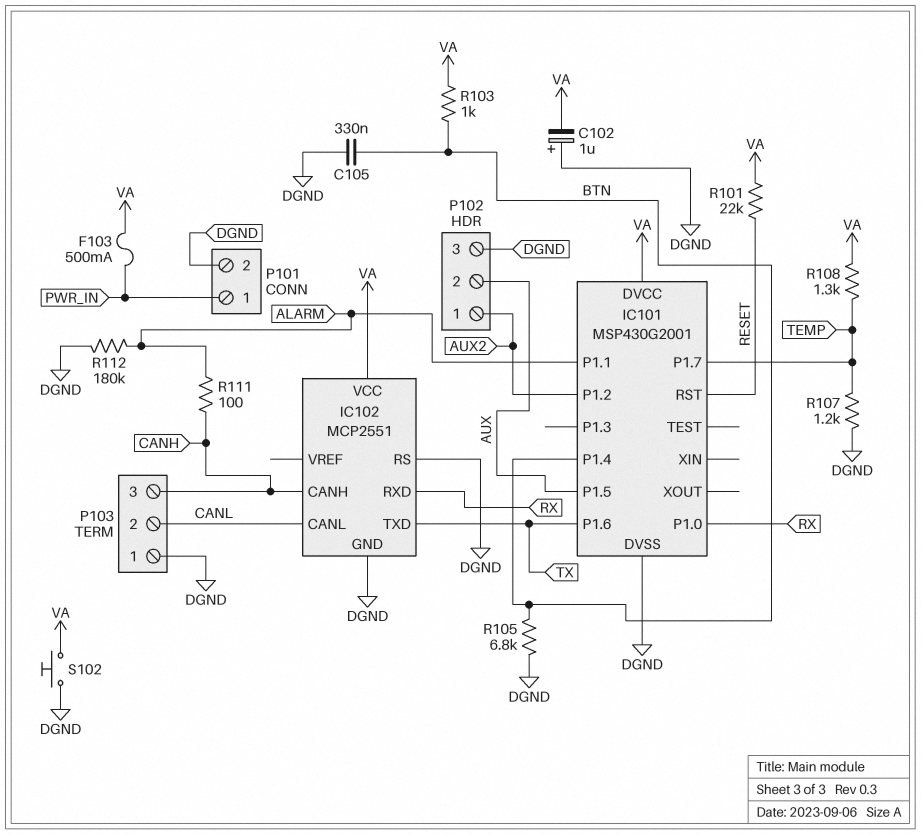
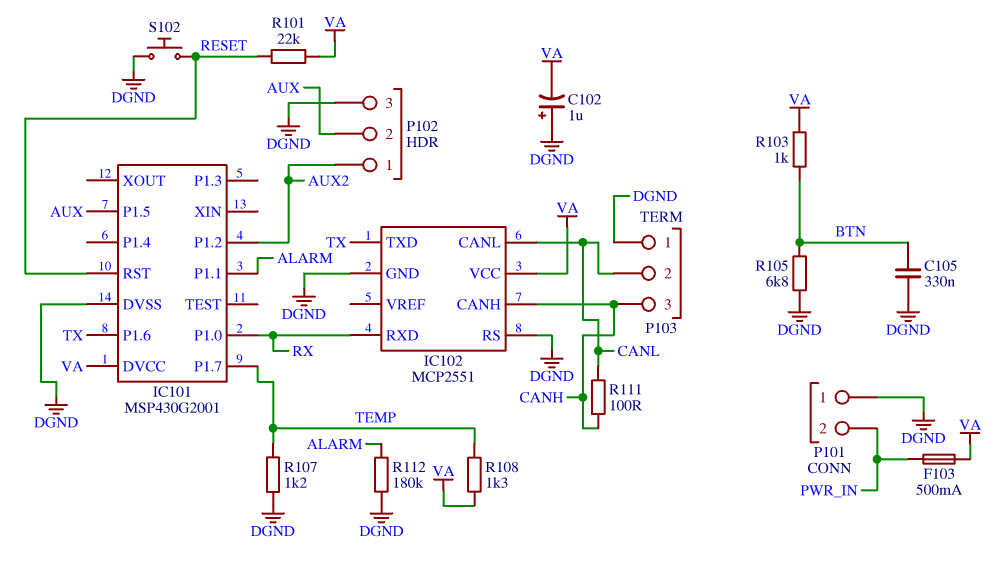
IC101 pin P1.4: BTN -> none
P101 pin 1: PWR_IN -> DGND
P101 pin 2: DGND -> PWR_IN
R111: 100 (ALARM, CANH) -> 100 (CANH, CANL)
S102: button (DGND, VA) -> button (DGND, RESET)

